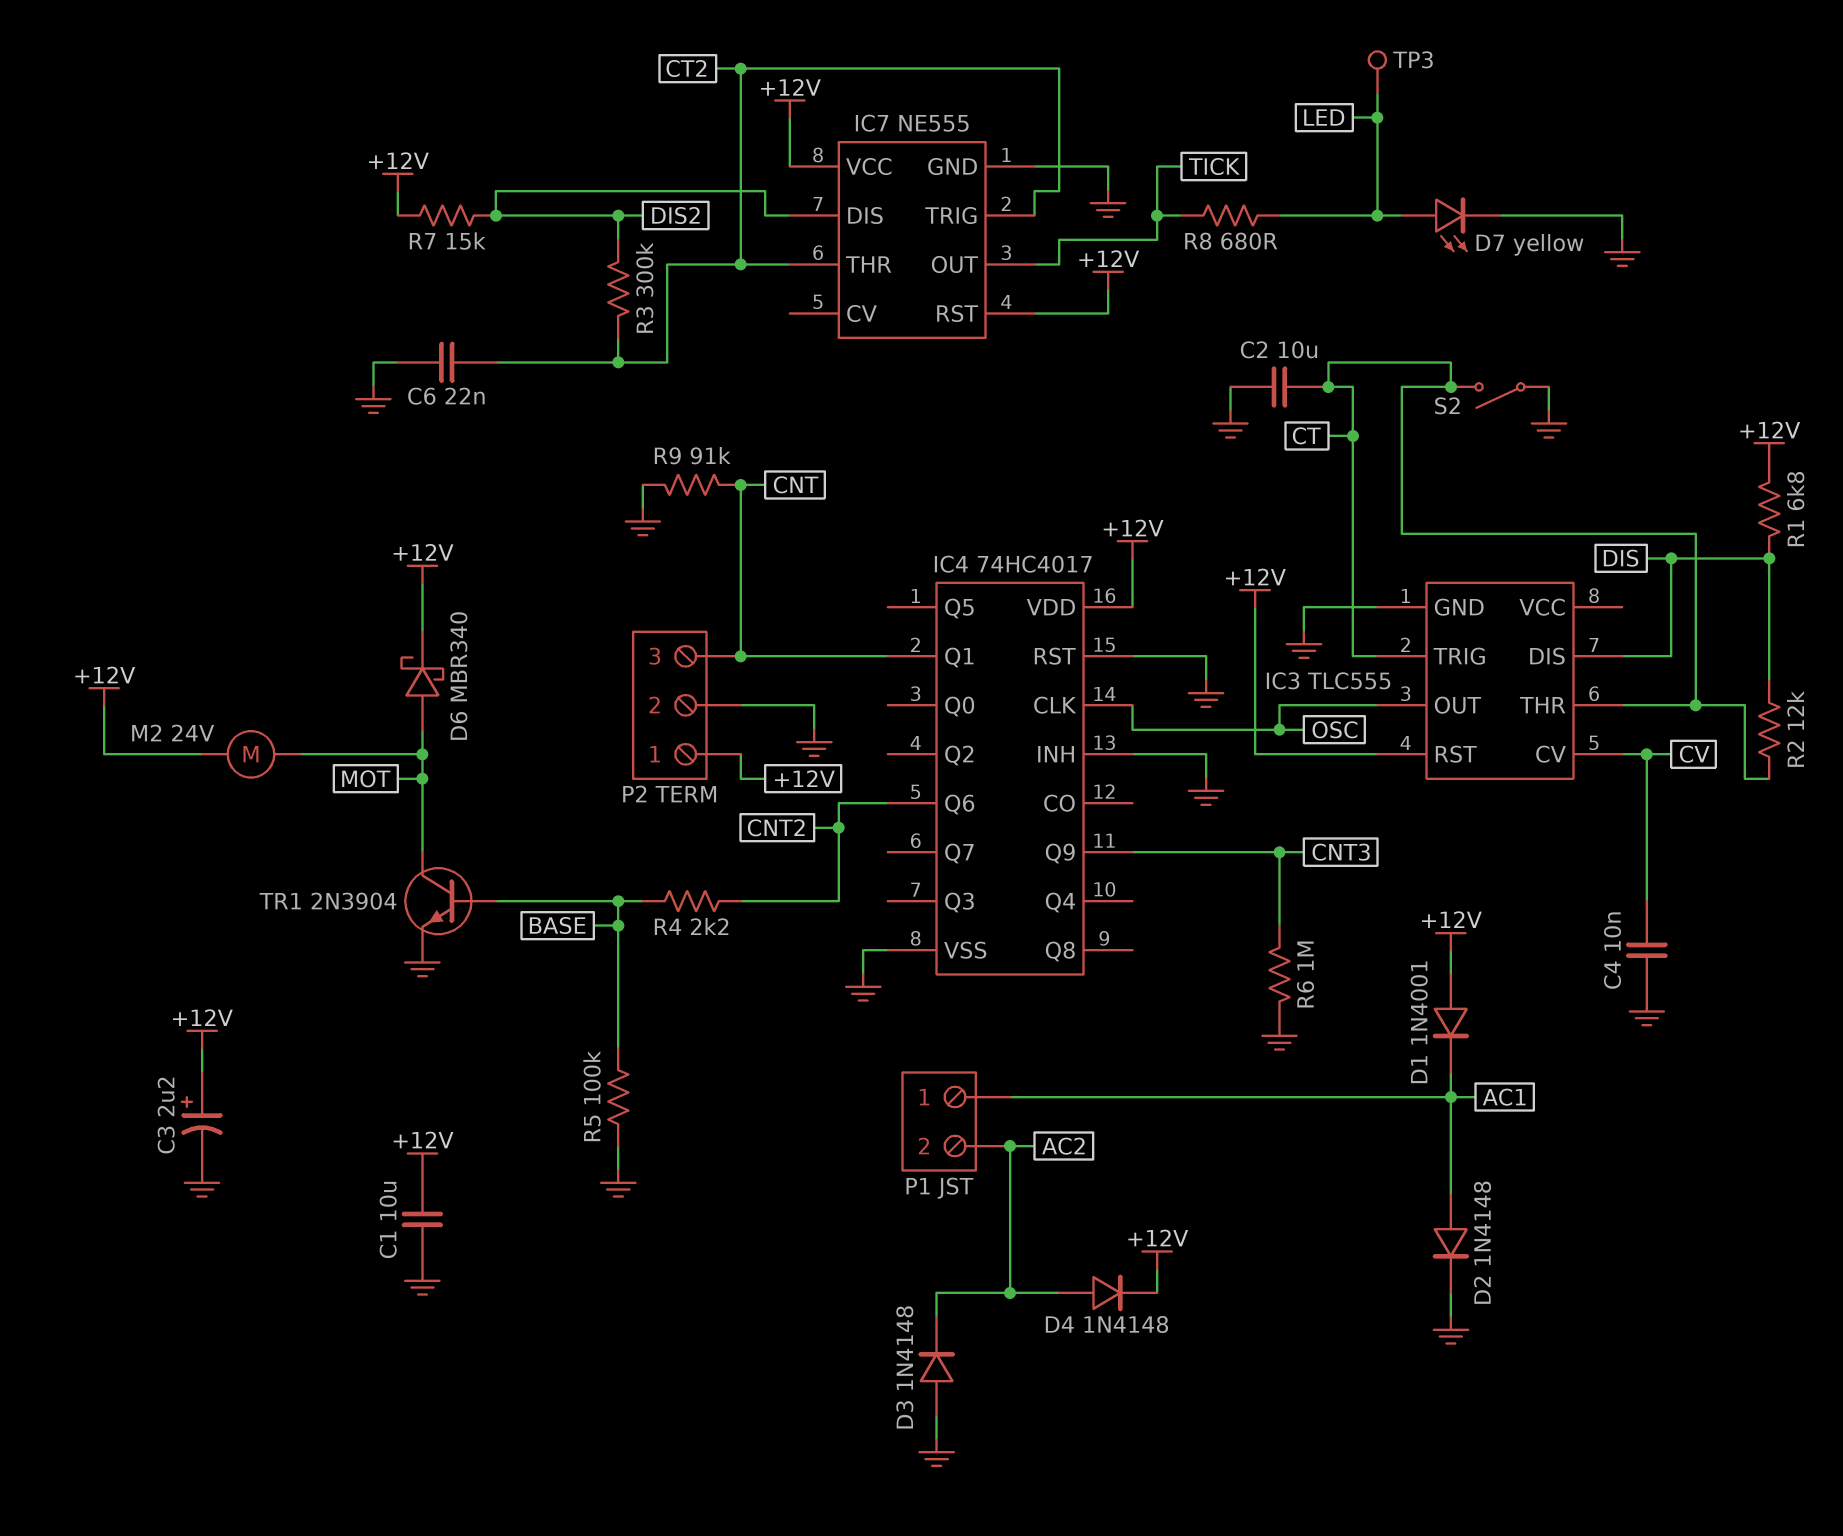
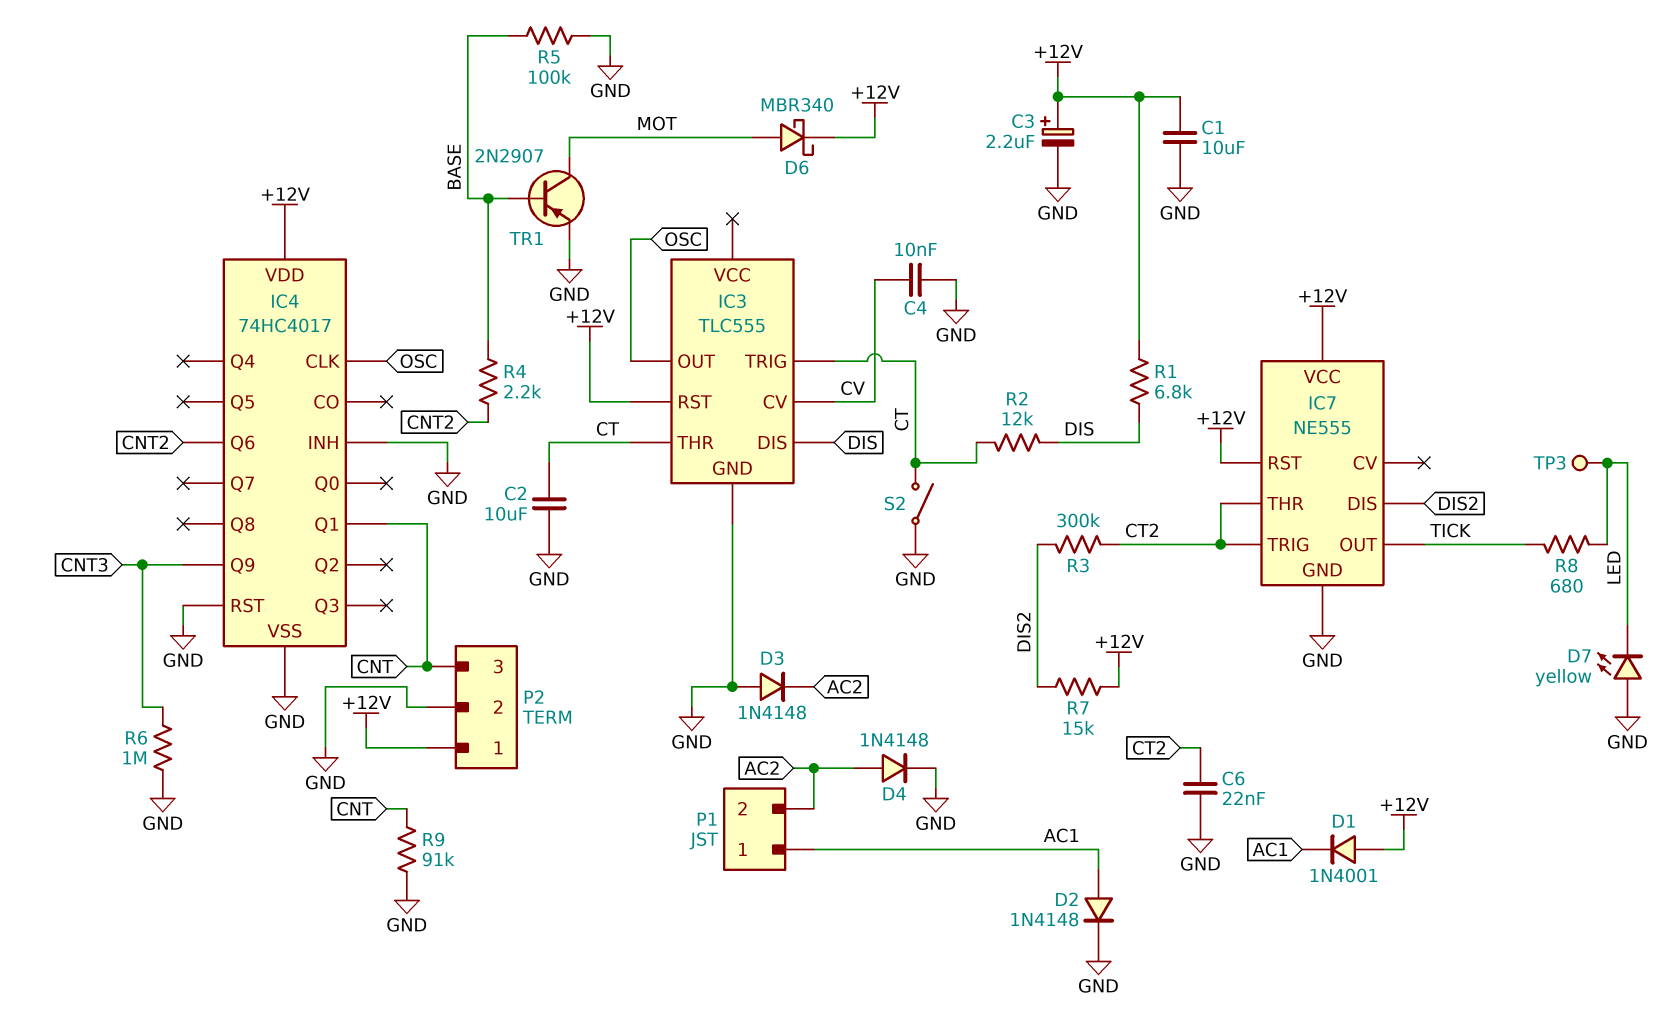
D4: diode 1N4148 (A AC2, K +12V) -> diode 1N4148 (A AC2, K GND)
D7: LED yellow (A LED, K GND) -> LED yellow (A GND, K LED)
M2: motor 24V (+12V, MOT) -> none
TR1: NPN 2N3904 (B BASE, C MOT, E GND) -> PNP 2N2907 (B BASE, C MOT, E GND)

